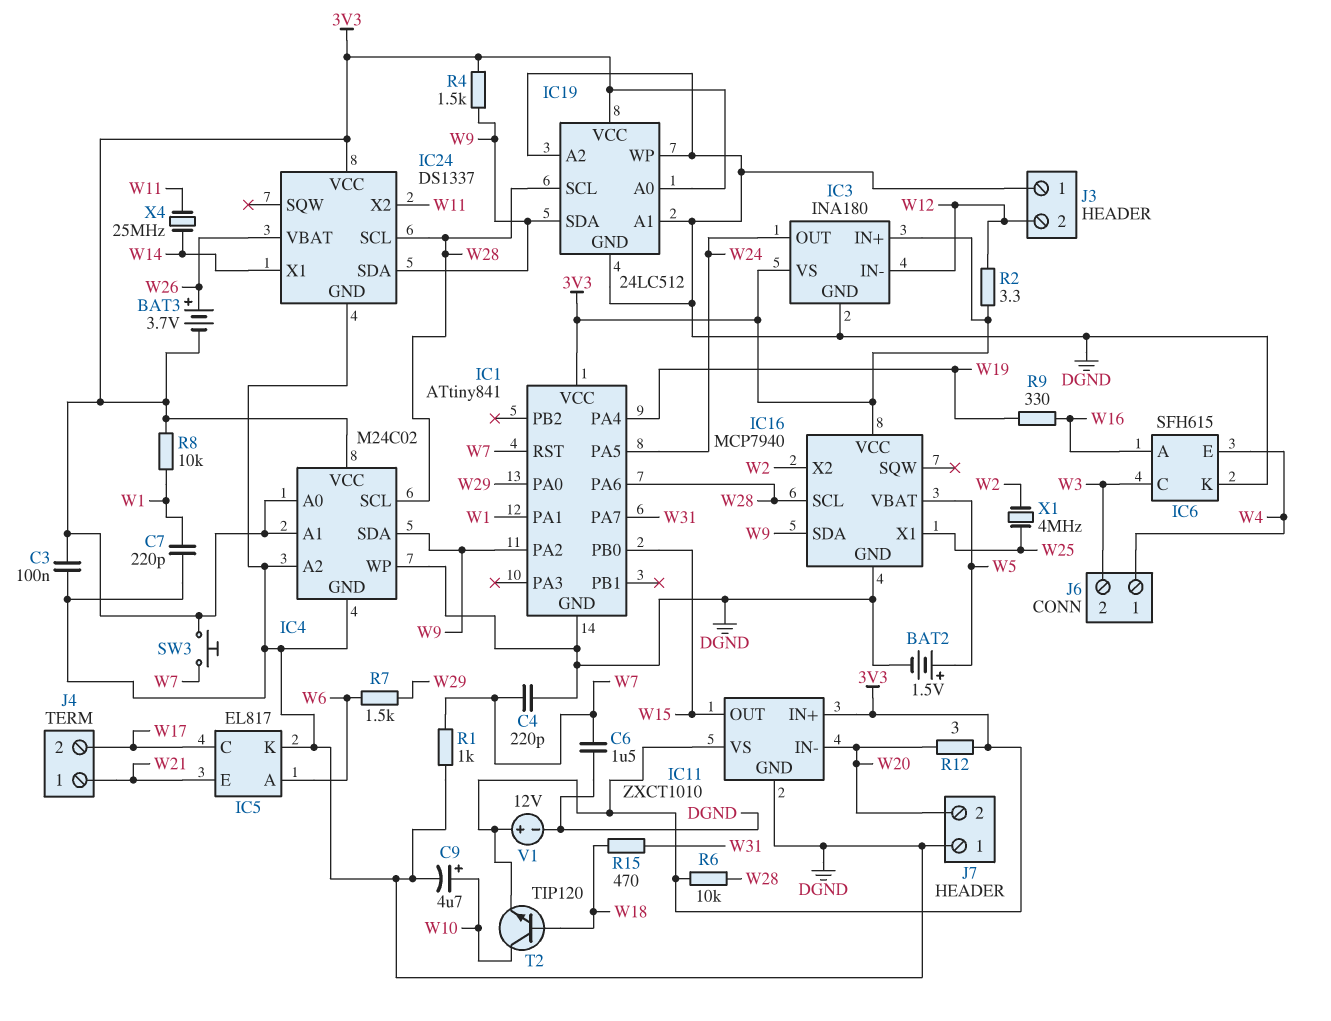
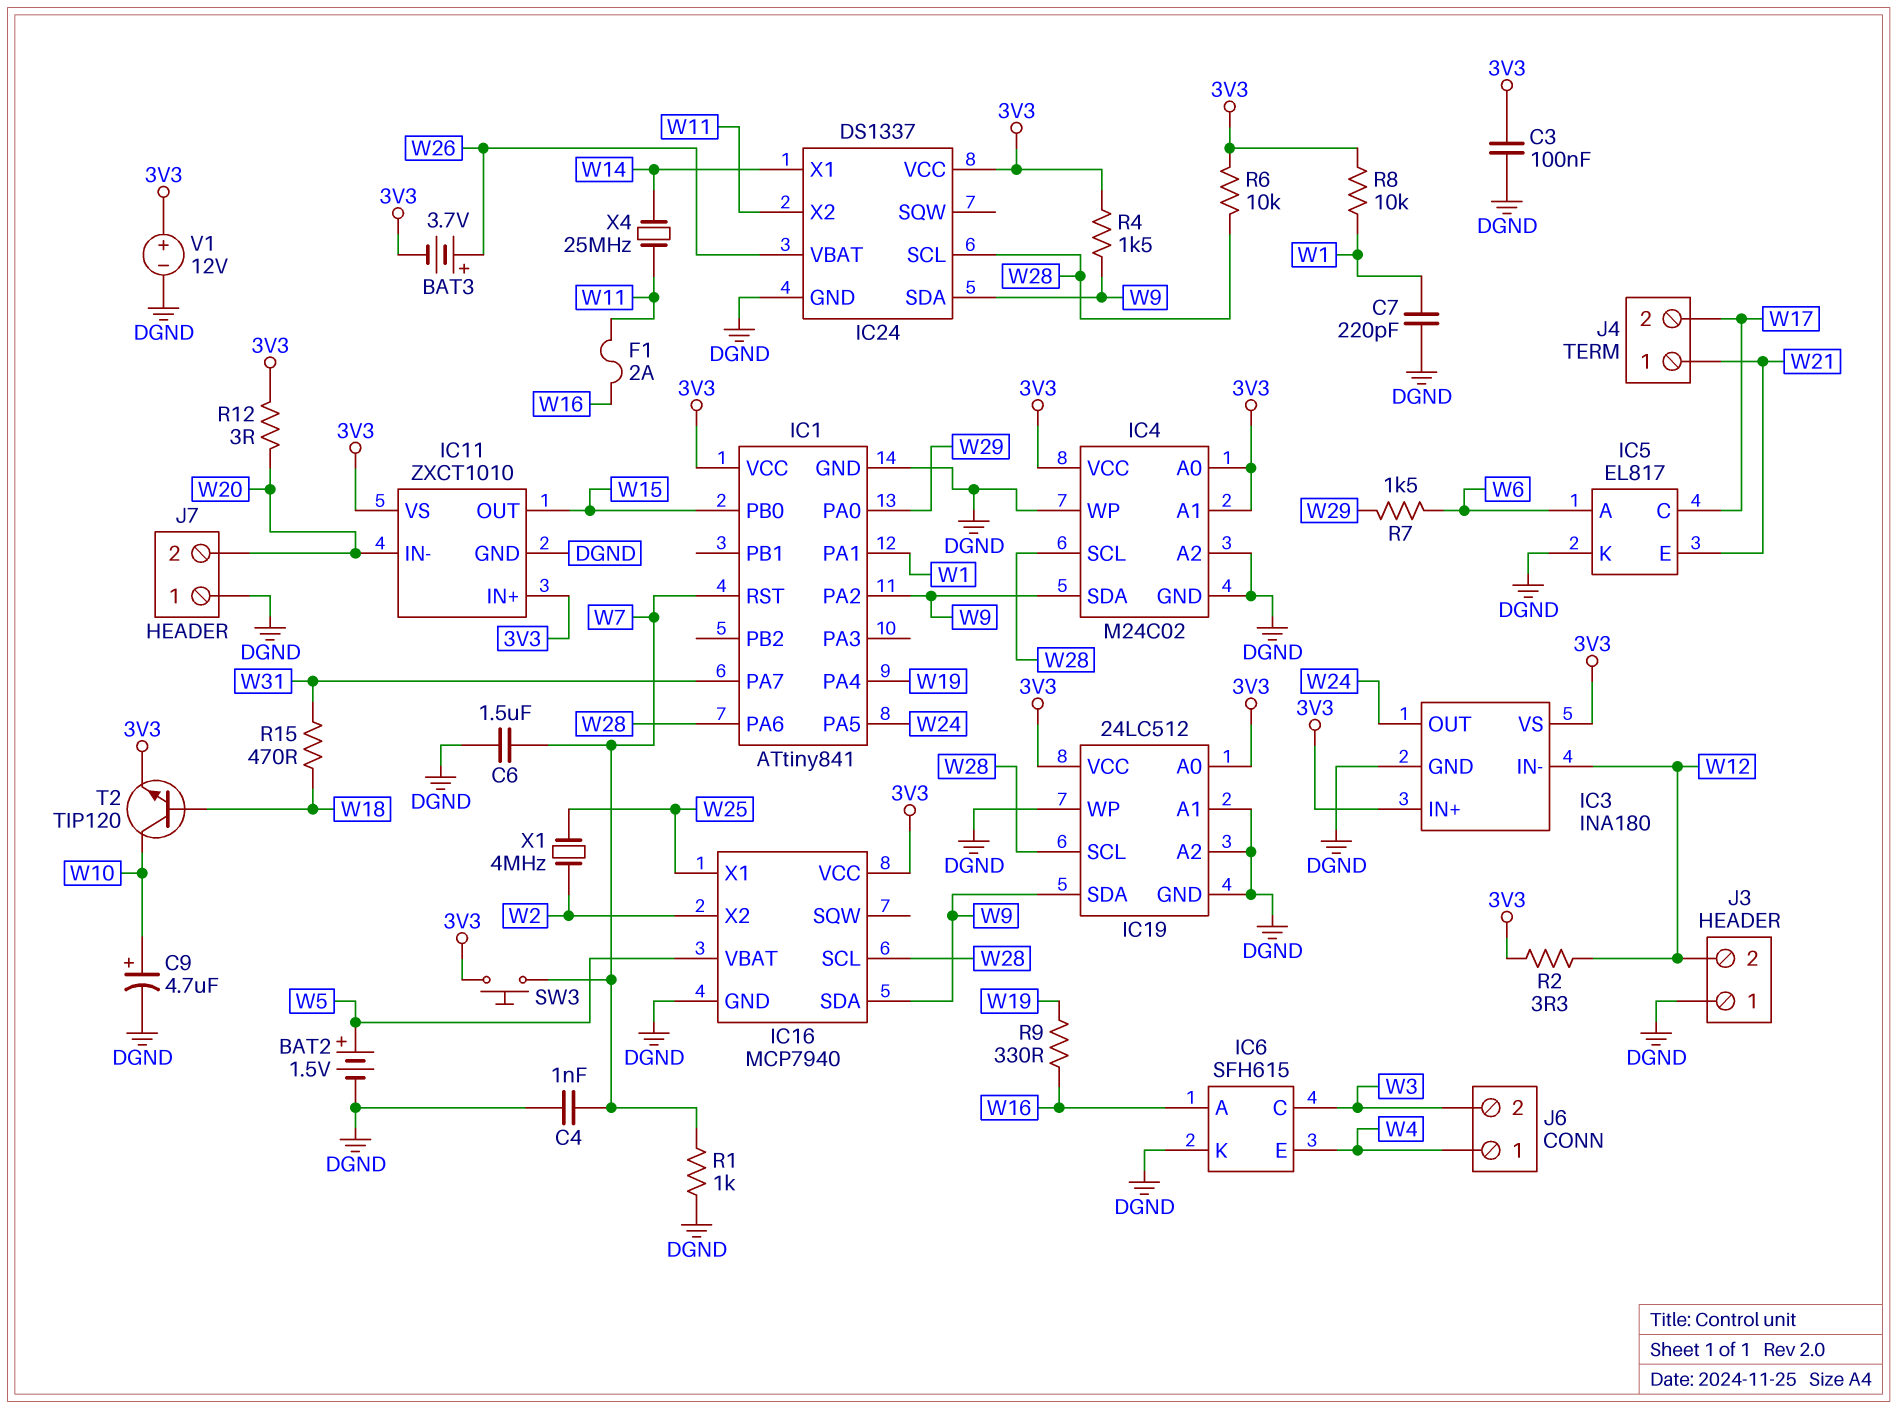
C4: 220pF (DGND, W7) -> 1nF (DGND, W7)
F1: none -> 2A (W11, W16)

